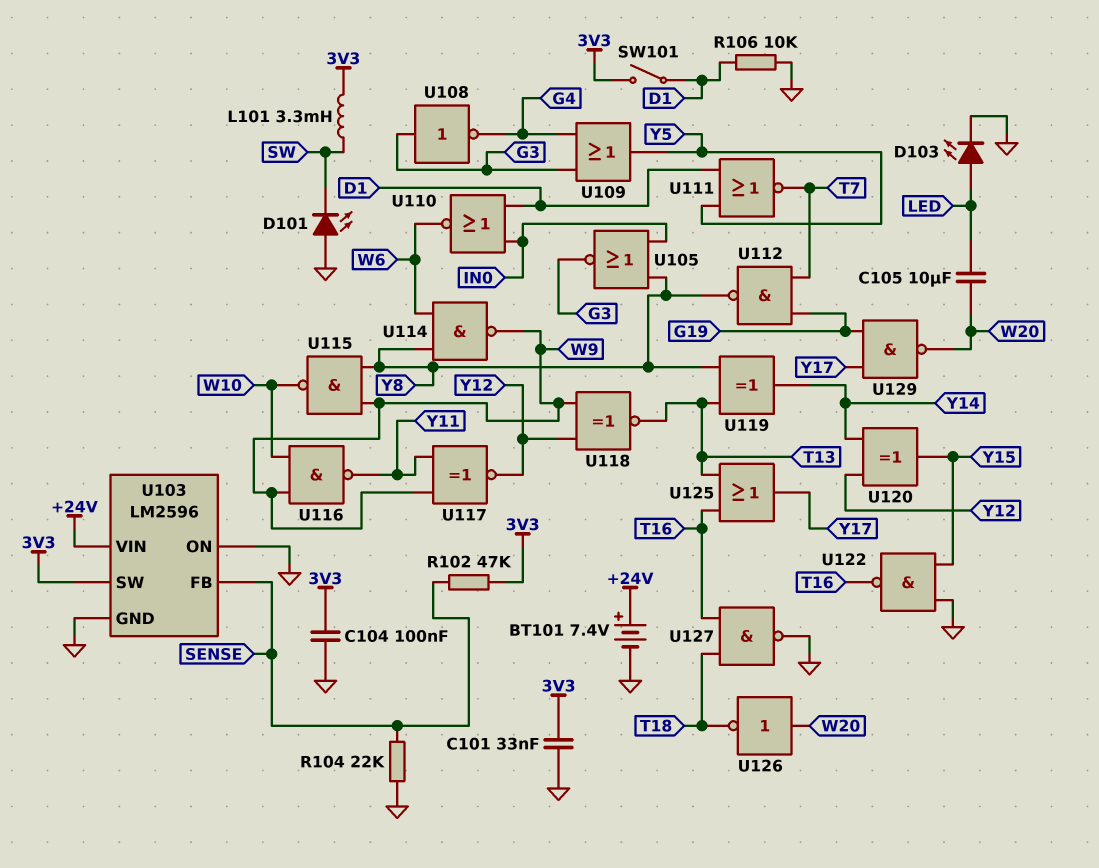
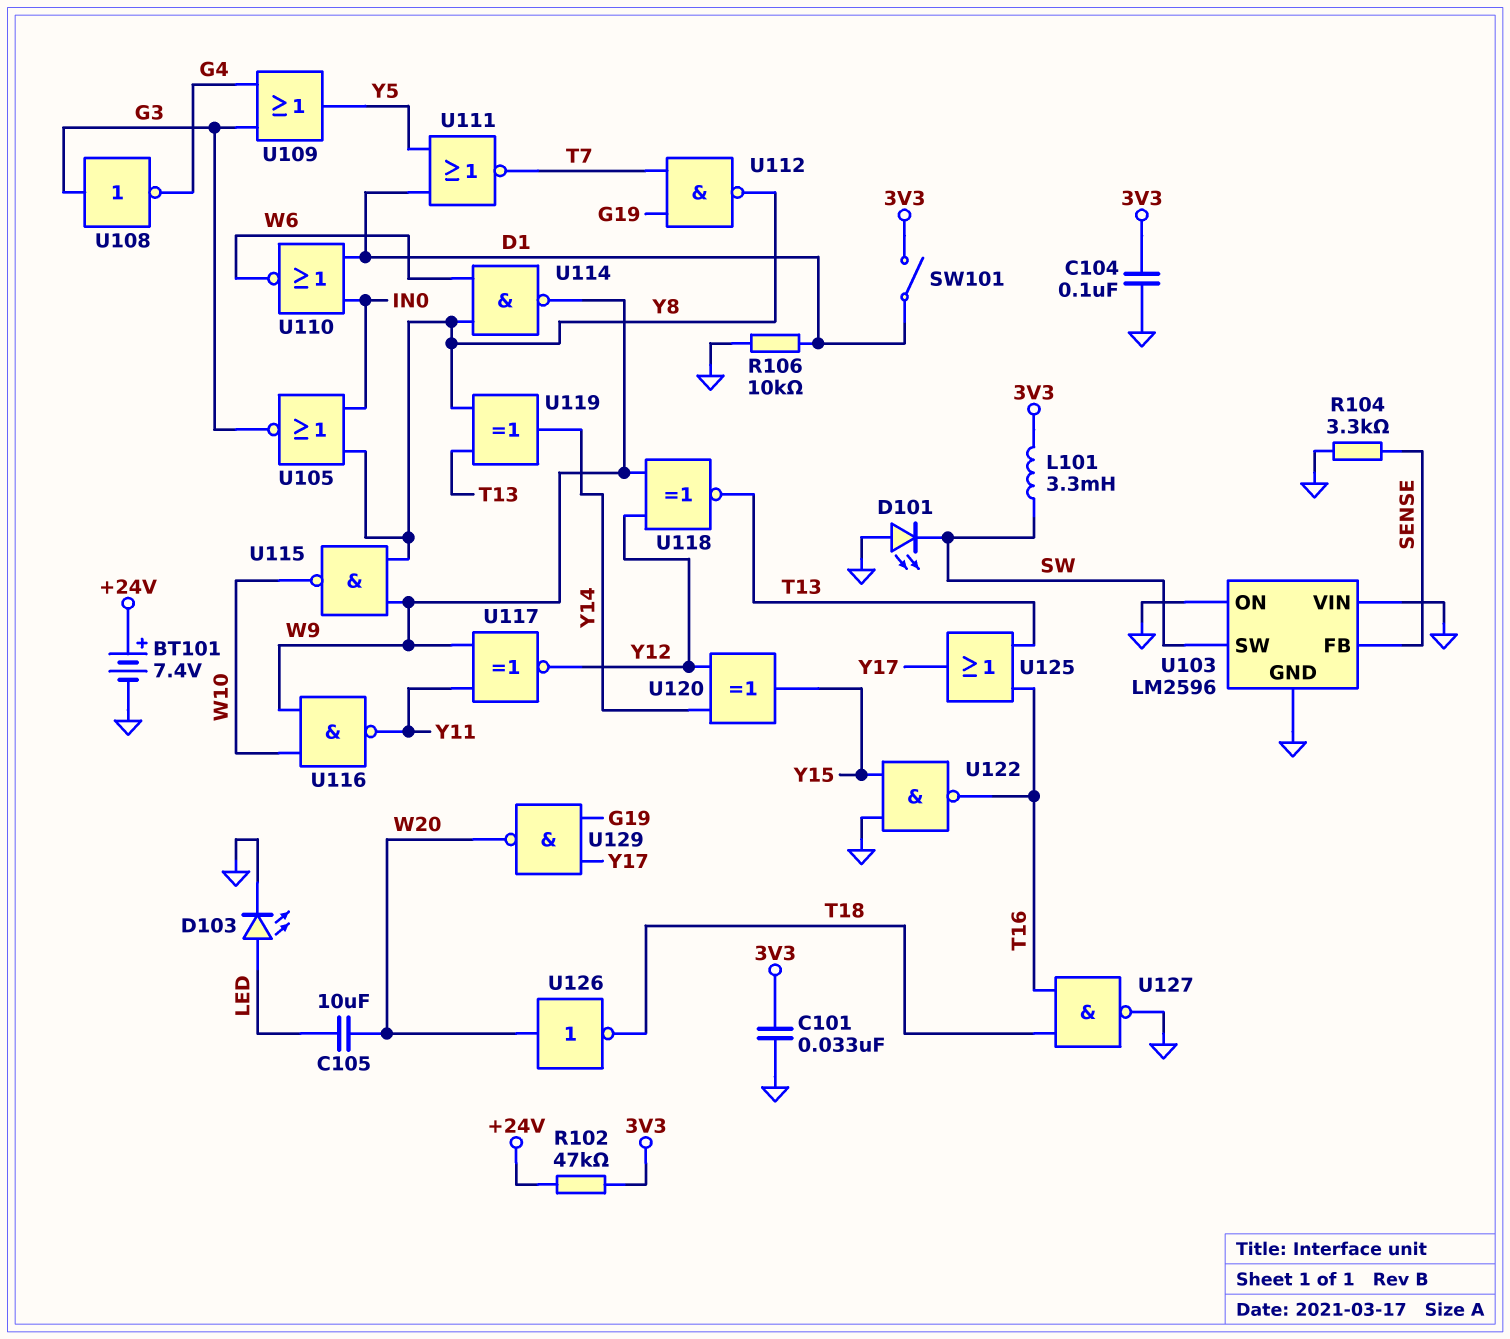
R102: 47k (3V3, SENSE) -> 47k (+24V, 3V3)
R104: 22k (GND, SENSE) -> 3.3k (GND, SENSE)
U103 pin SW: 3V3 -> SW
U103 pin VIN: +24V -> GND

